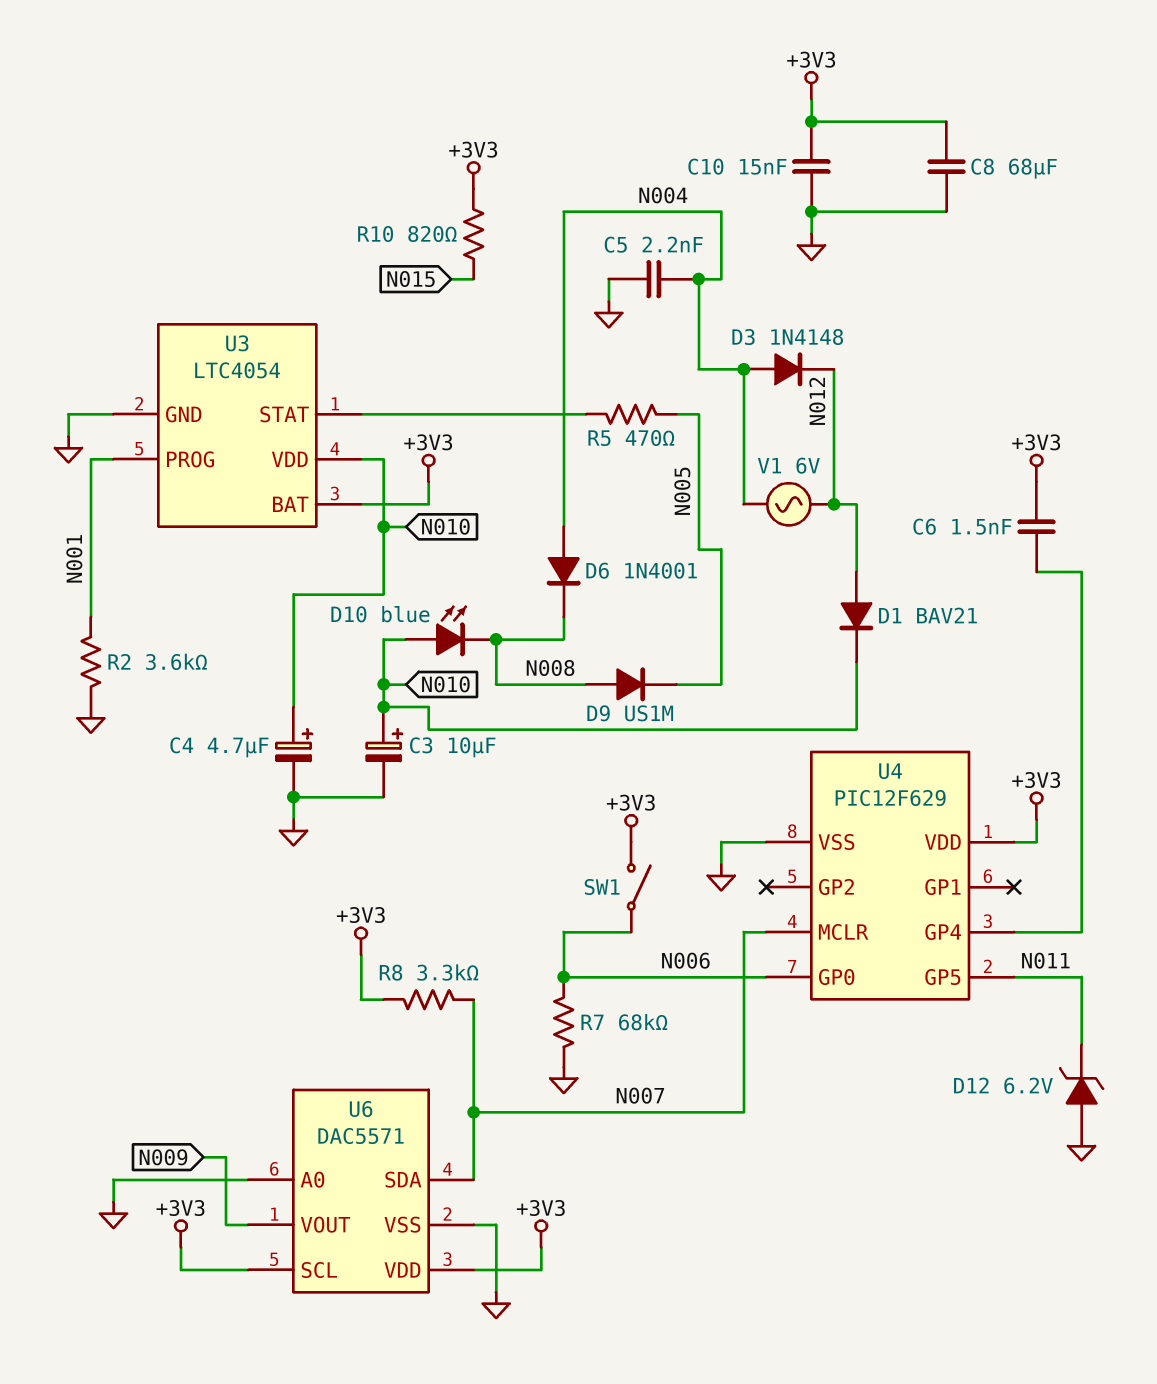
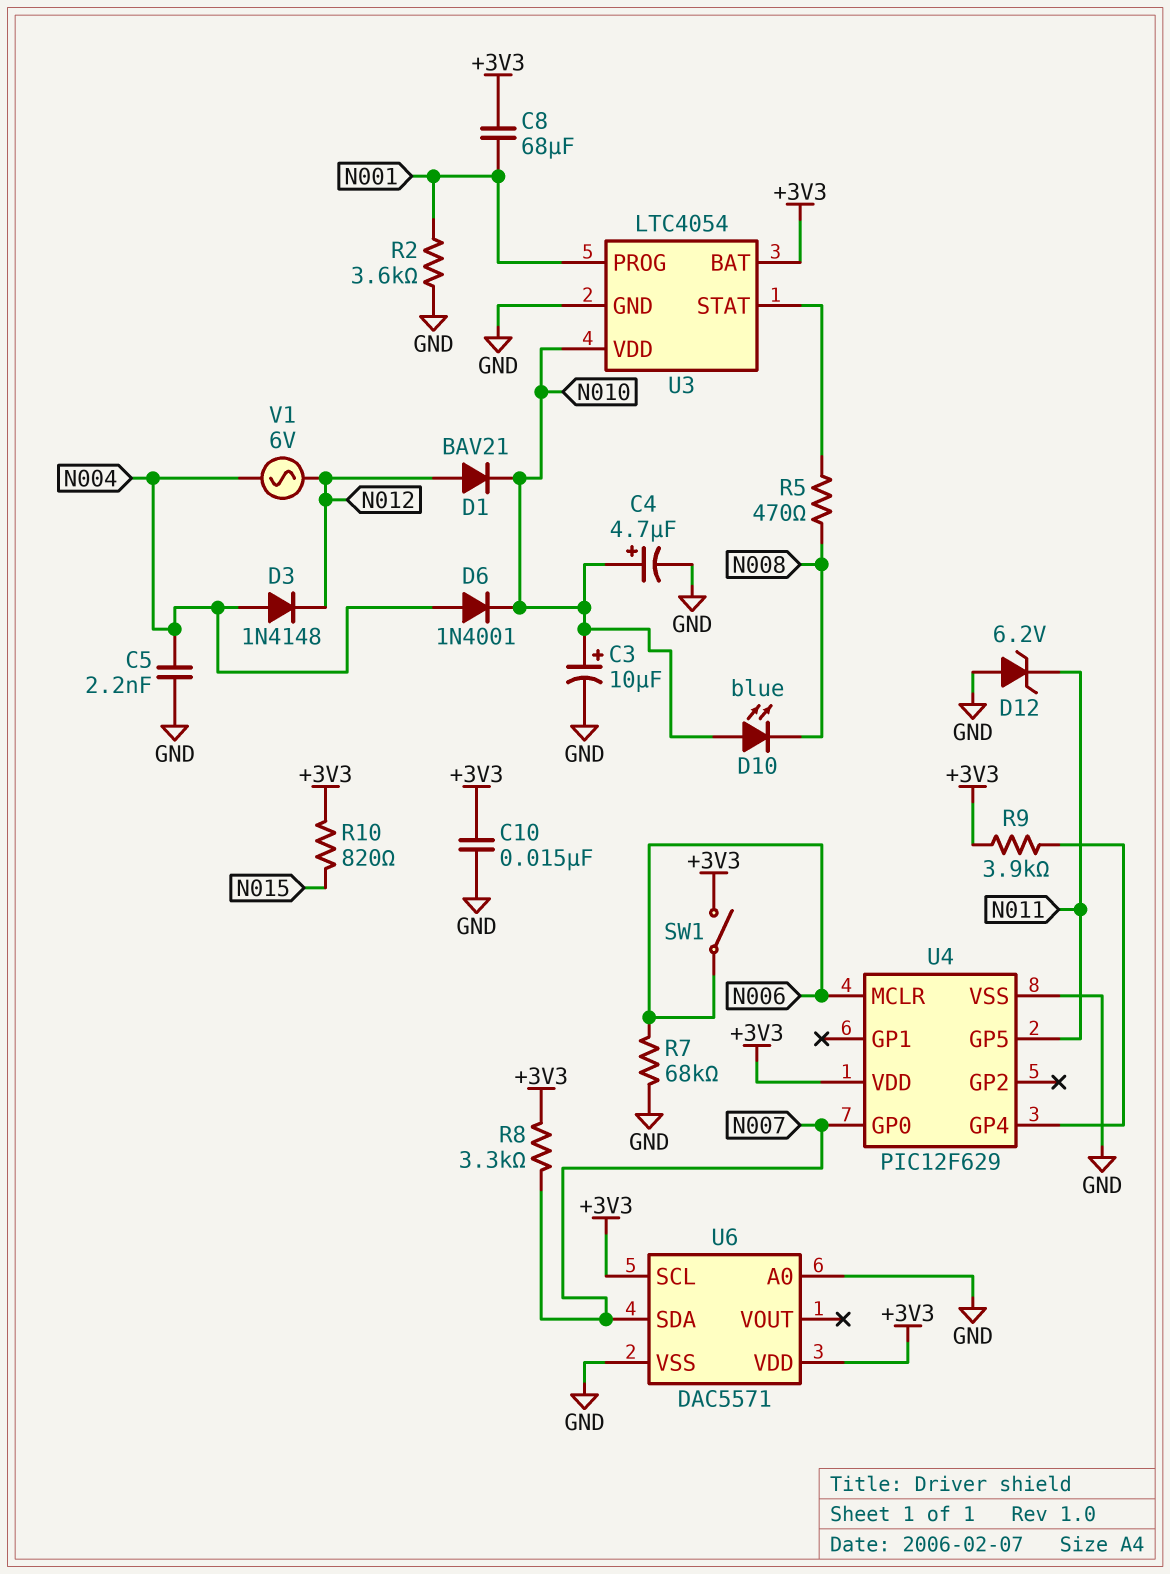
C6: 1.5nF (+3V3, U4/GP4) -> none
C8: 68uF (+3V3, GND) -> 68uF (+3V3, N001)
D6: diode 1N4001 (A N004, K N008) -> diode 1N4001 (A N004, K N010)
D9: diode US1M (A N008, K N005) -> none
R5: 470 (N005, U3/STAT) -> 470 (N008, U3/STAT)
R9: none -> 3.9k (+3V3, U4/GP4)
U4 pin GP0: N006 -> N007
U4 pin MCLR: N007 -> N006
U6 pin VOUT: N009 -> none

